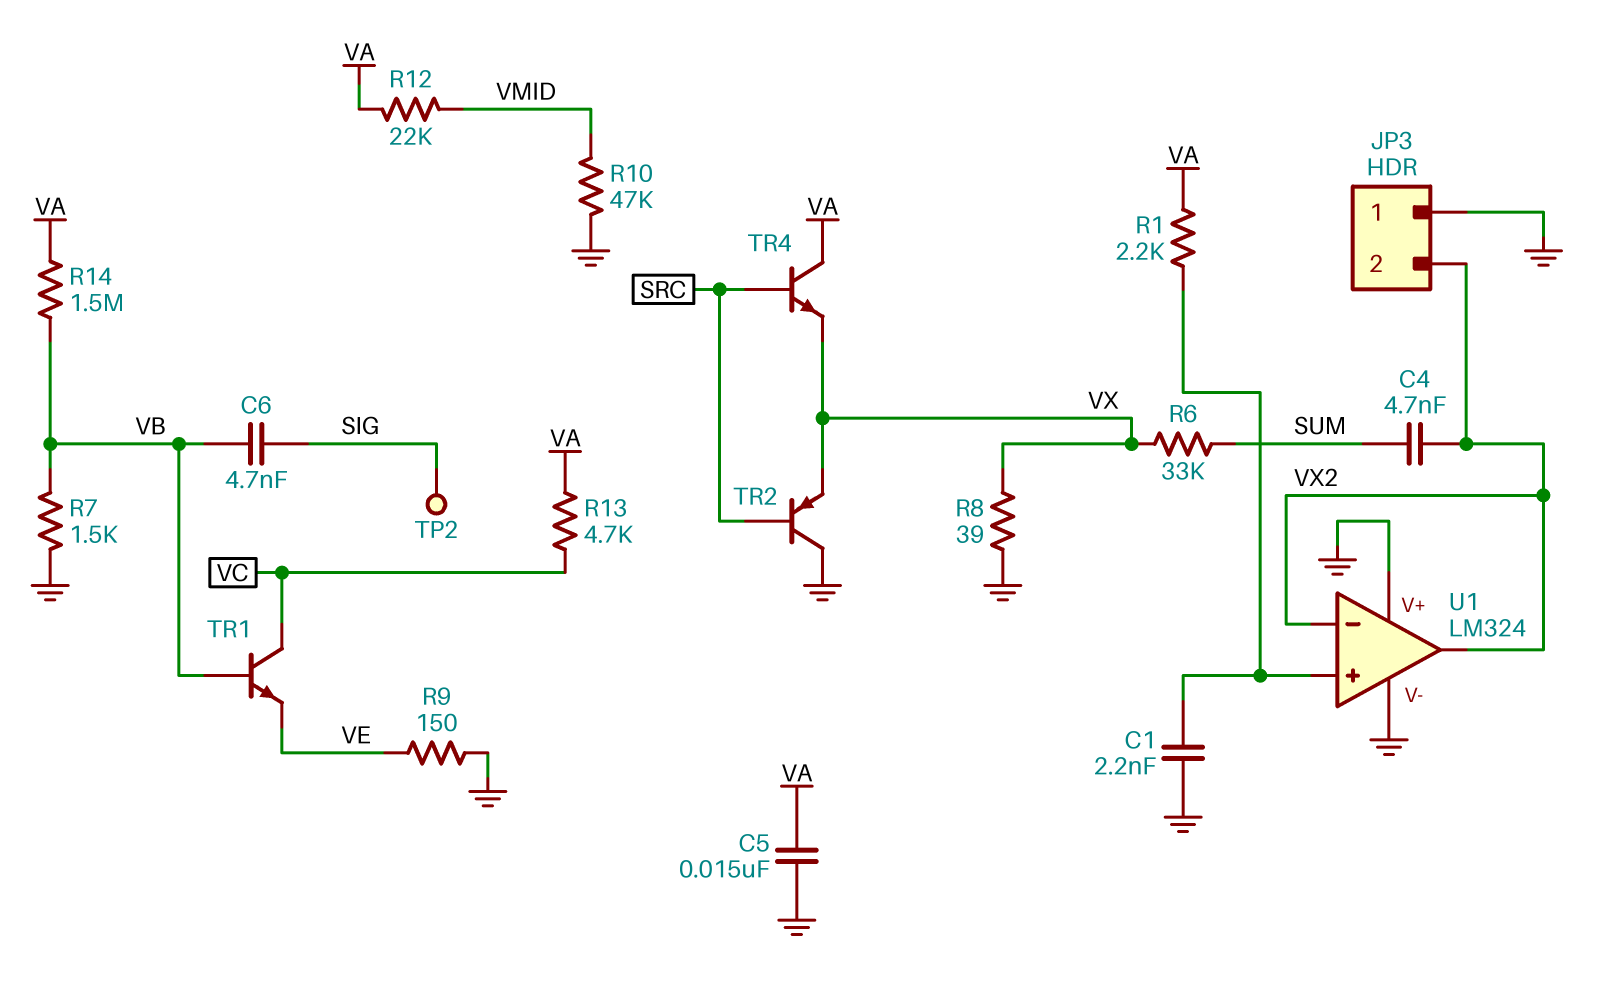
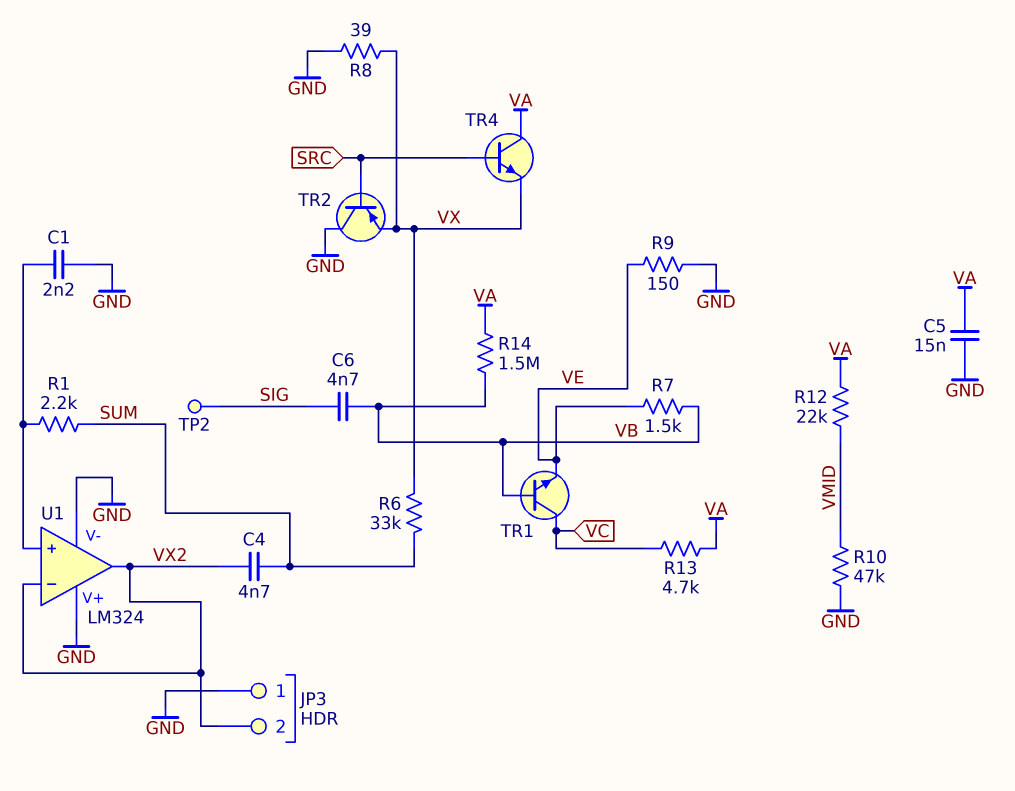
R1: 2.2k (U1/in+, VA) -> 2.2k (SUM, U1/in+)
R7: 1.5k (GND, VB) -> 1.5k (VB, VE)

